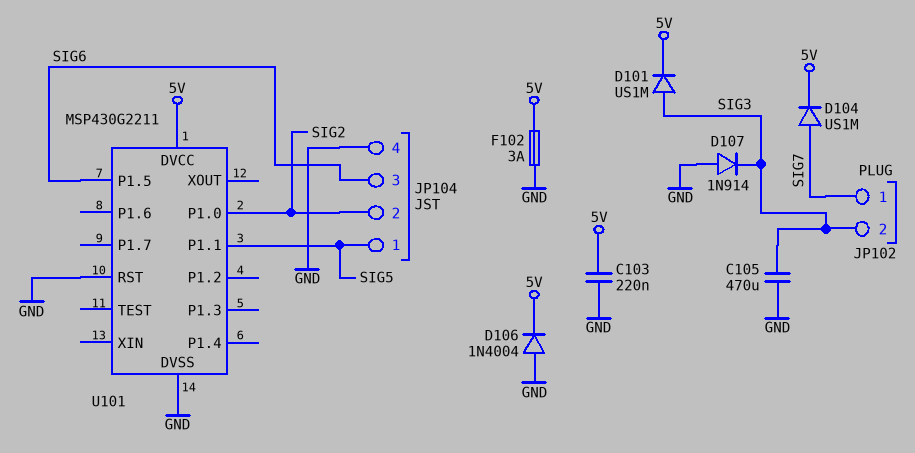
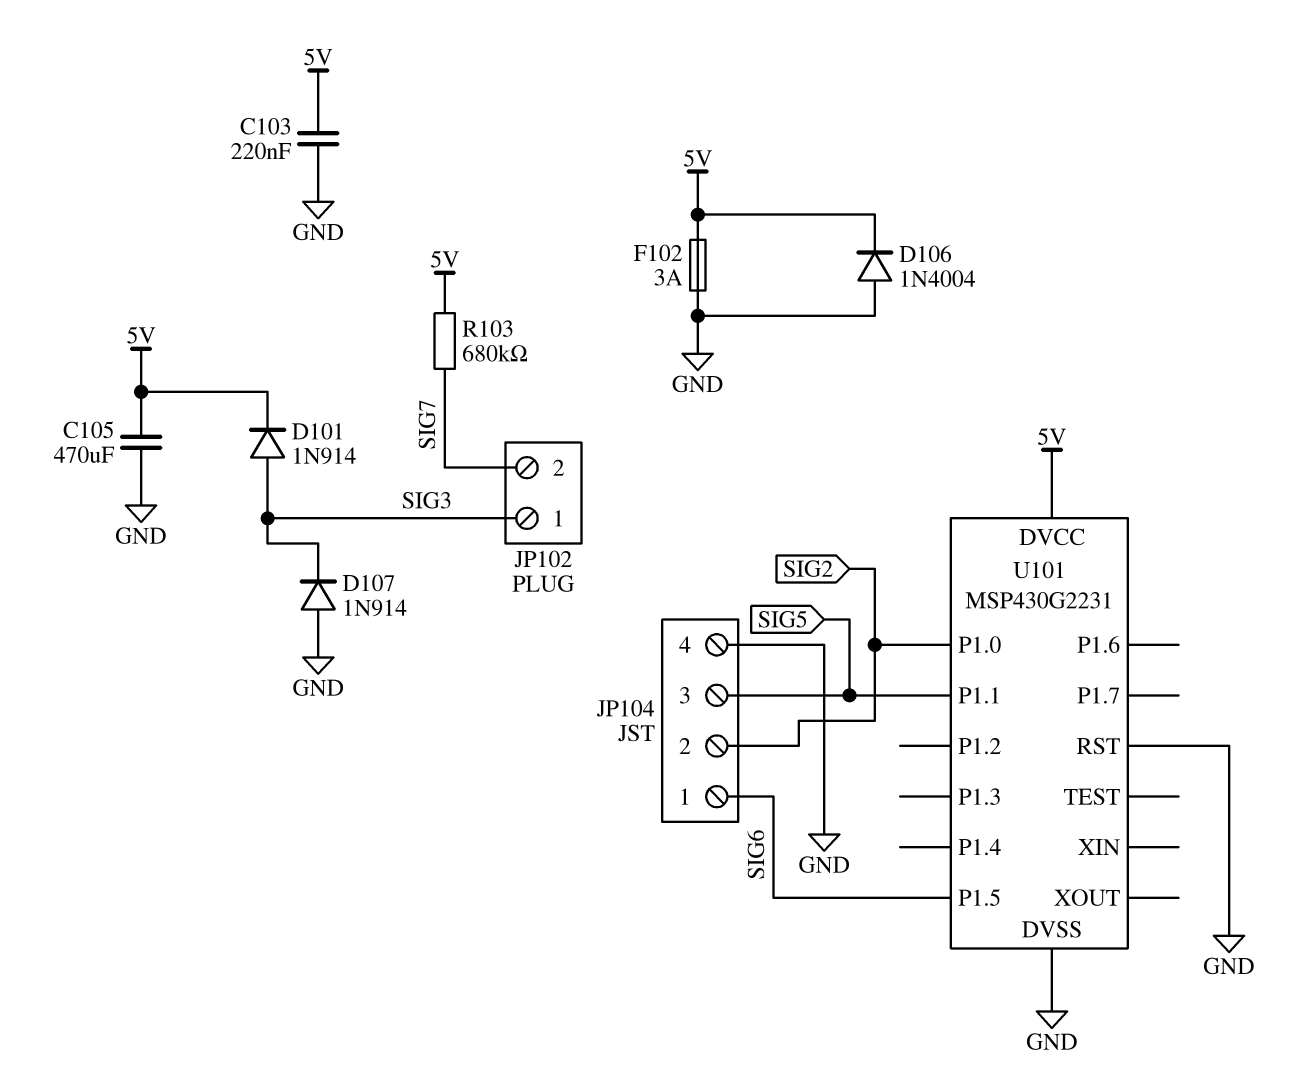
C105: 470uF (GND, SIG3) -> 470uF (5V, GND)
D101: diode US1M (A SIG3, K 5V) -> diode 1N914 (A SIG3, K 5V)
D104: diode US1M (A SIG7, K 5V) -> none
JP102 pin 1: SIG7 -> SIG3
JP102 pin 2: SIG3 -> SIG7
JP104 pin 1: SIG5 -> SIG6
JP104 pin 3: SIG6 -> SIG5
R103: none -> 680k (5V, SIG7)
U101: MSP430G2211 -> MSP430G2231

